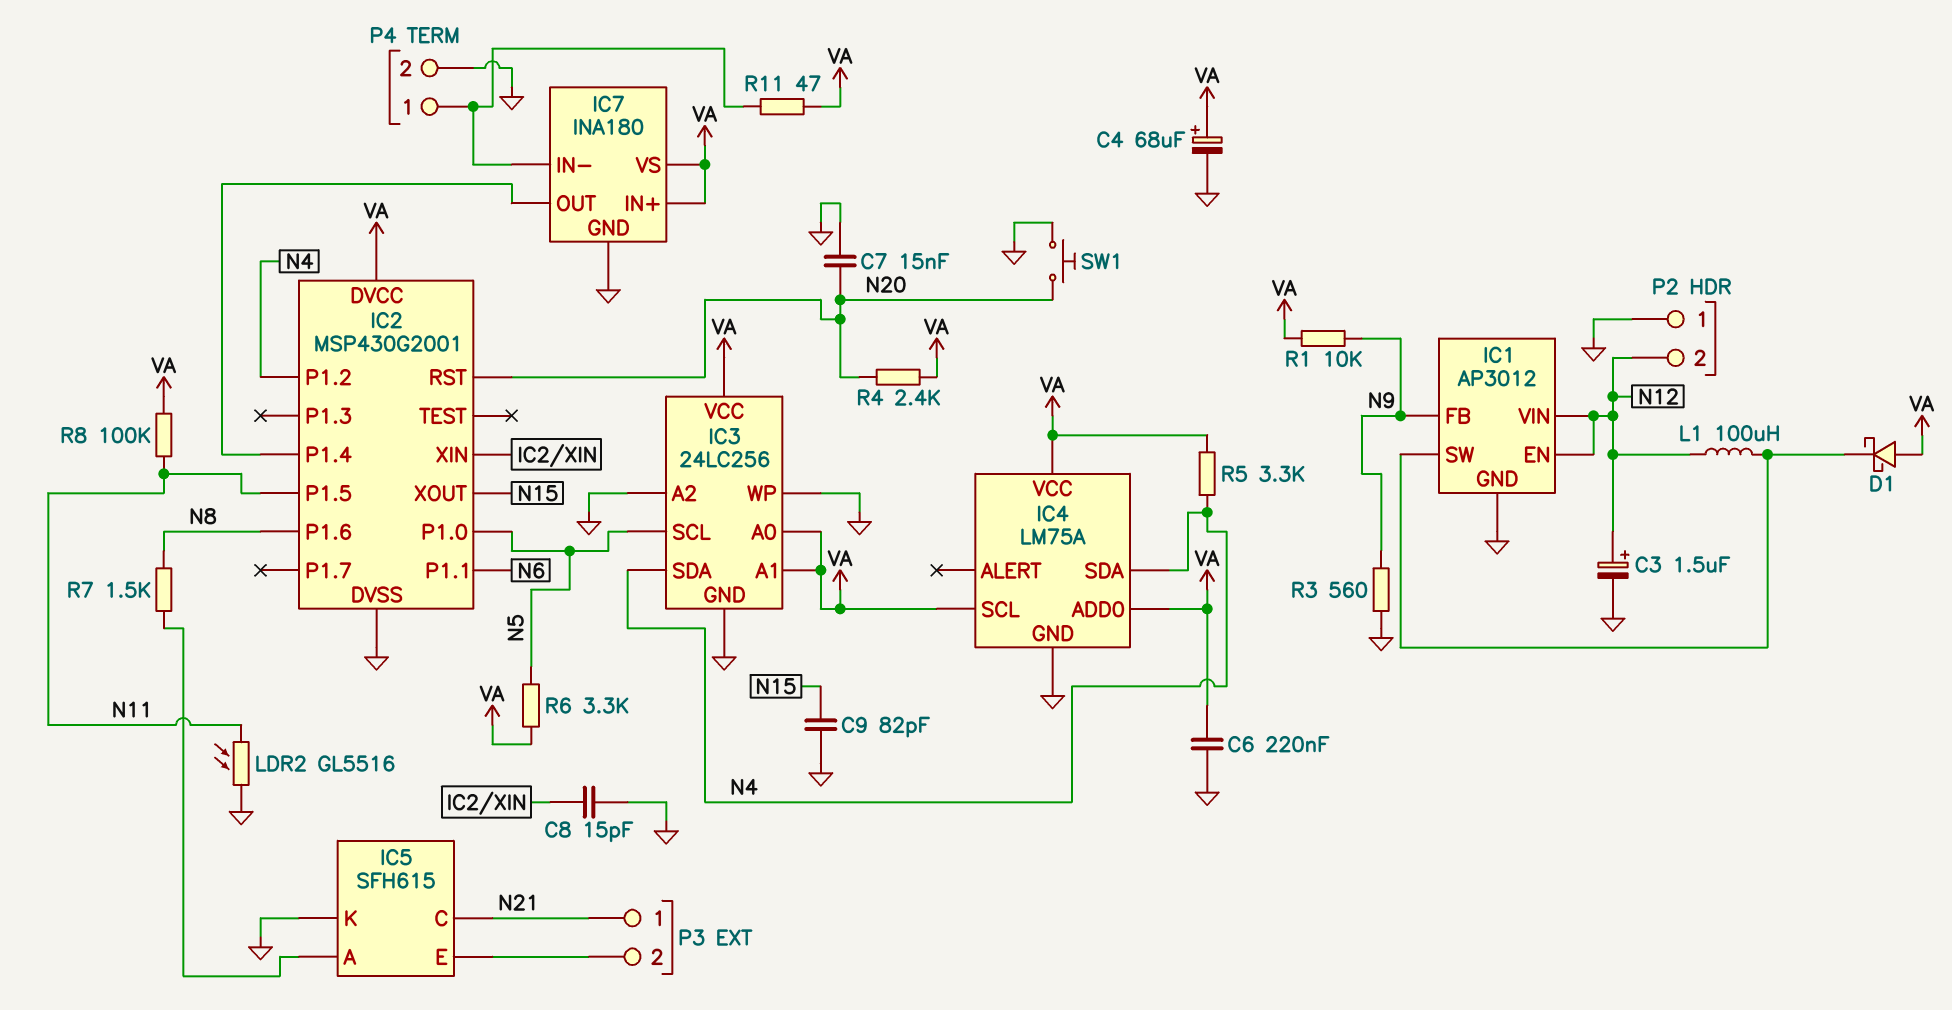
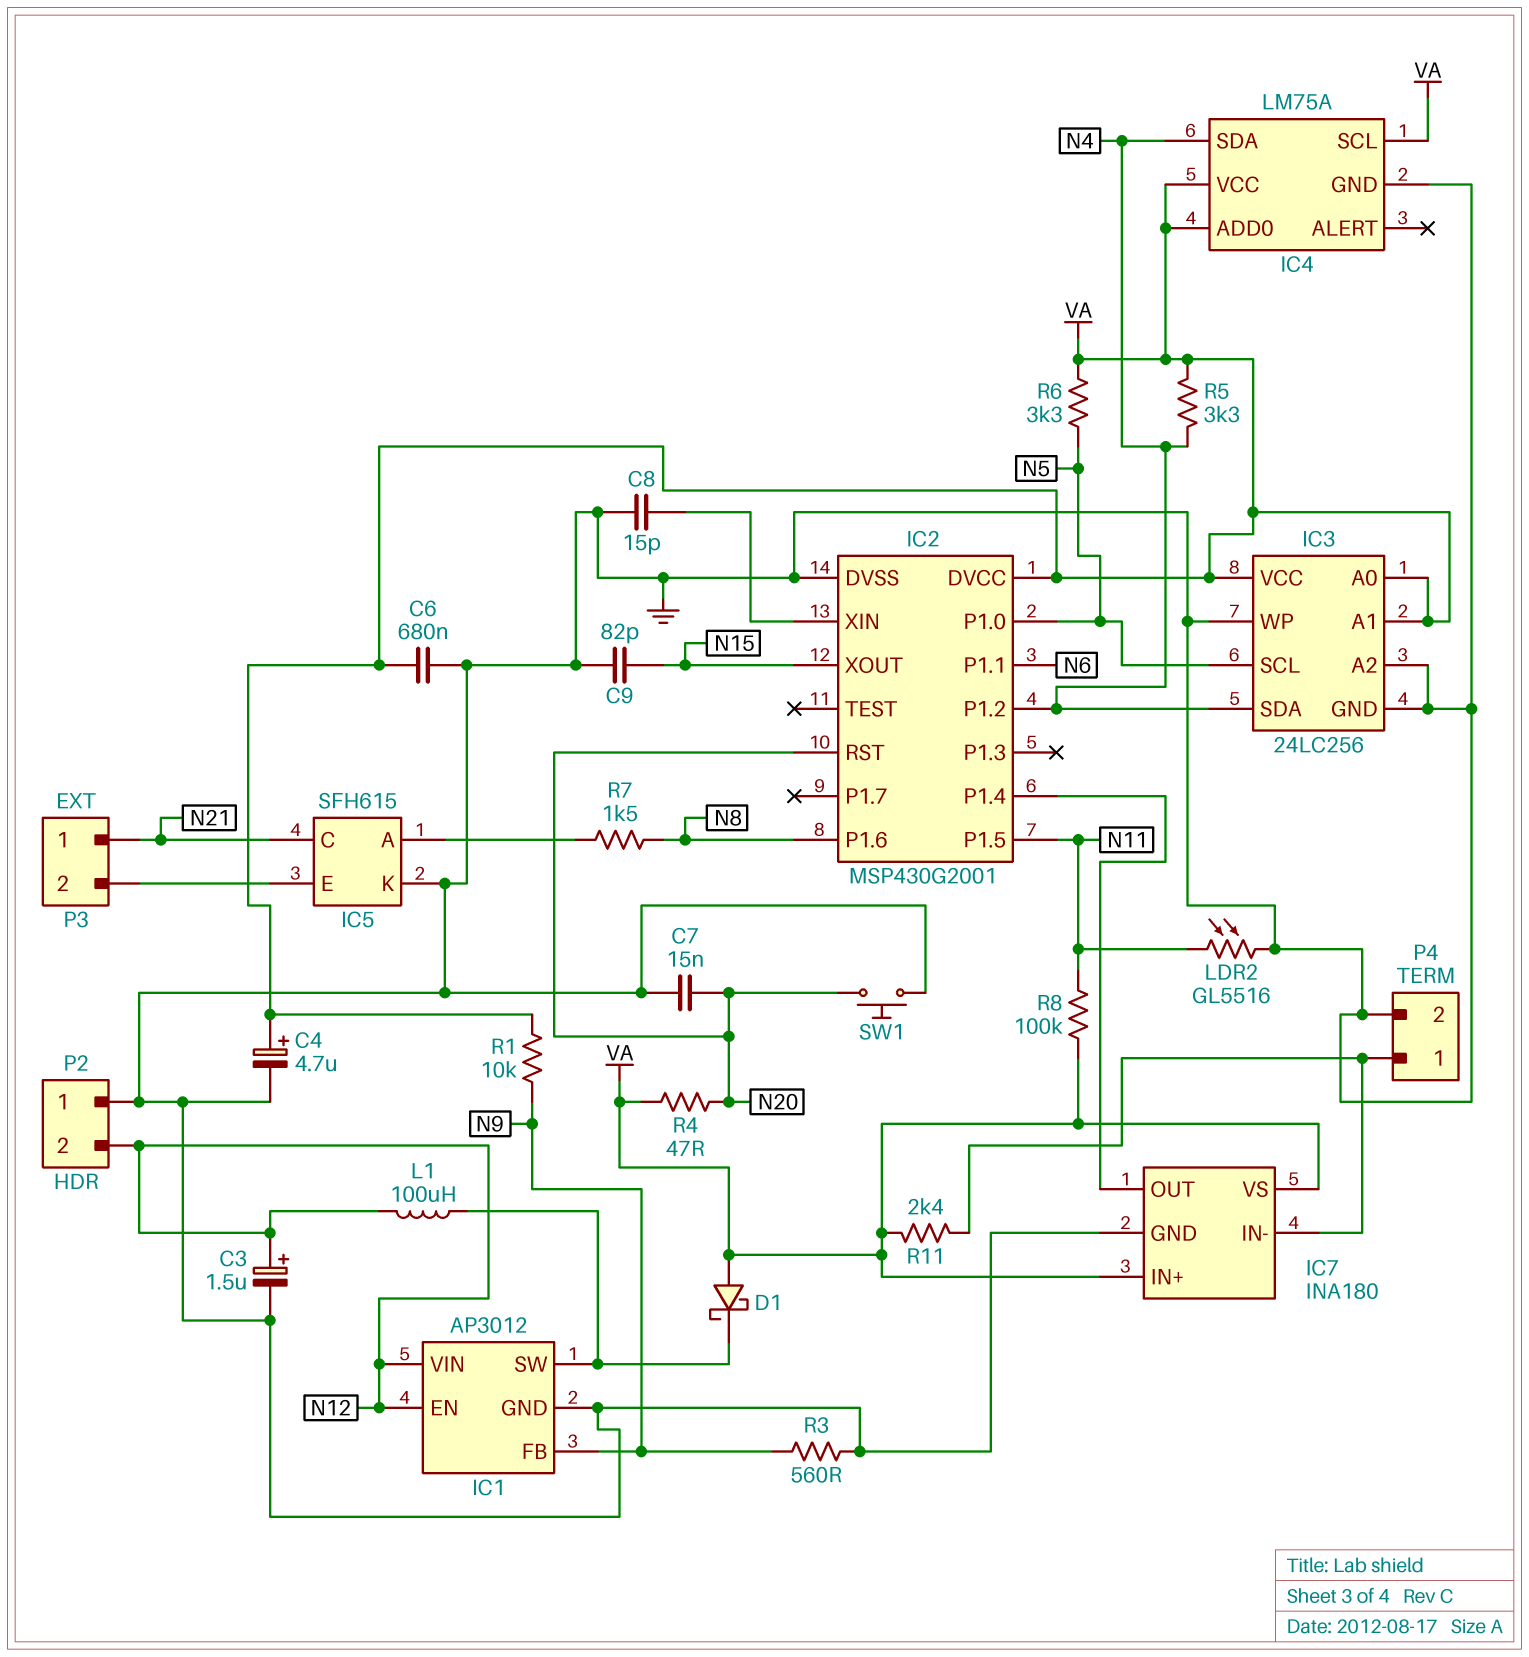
C4: 68uF (plus VA, minus GND) -> 4.7uF (plus VA, minus GND)
C6: 220nF (GND, VA) -> 680nF (GND, VA)
R4: 2.4k (N20, VA) -> 47 (N20, VA)
R11: 47 (IC7/IN-, VA) -> 2.4k (IC7/IN-, VA)

